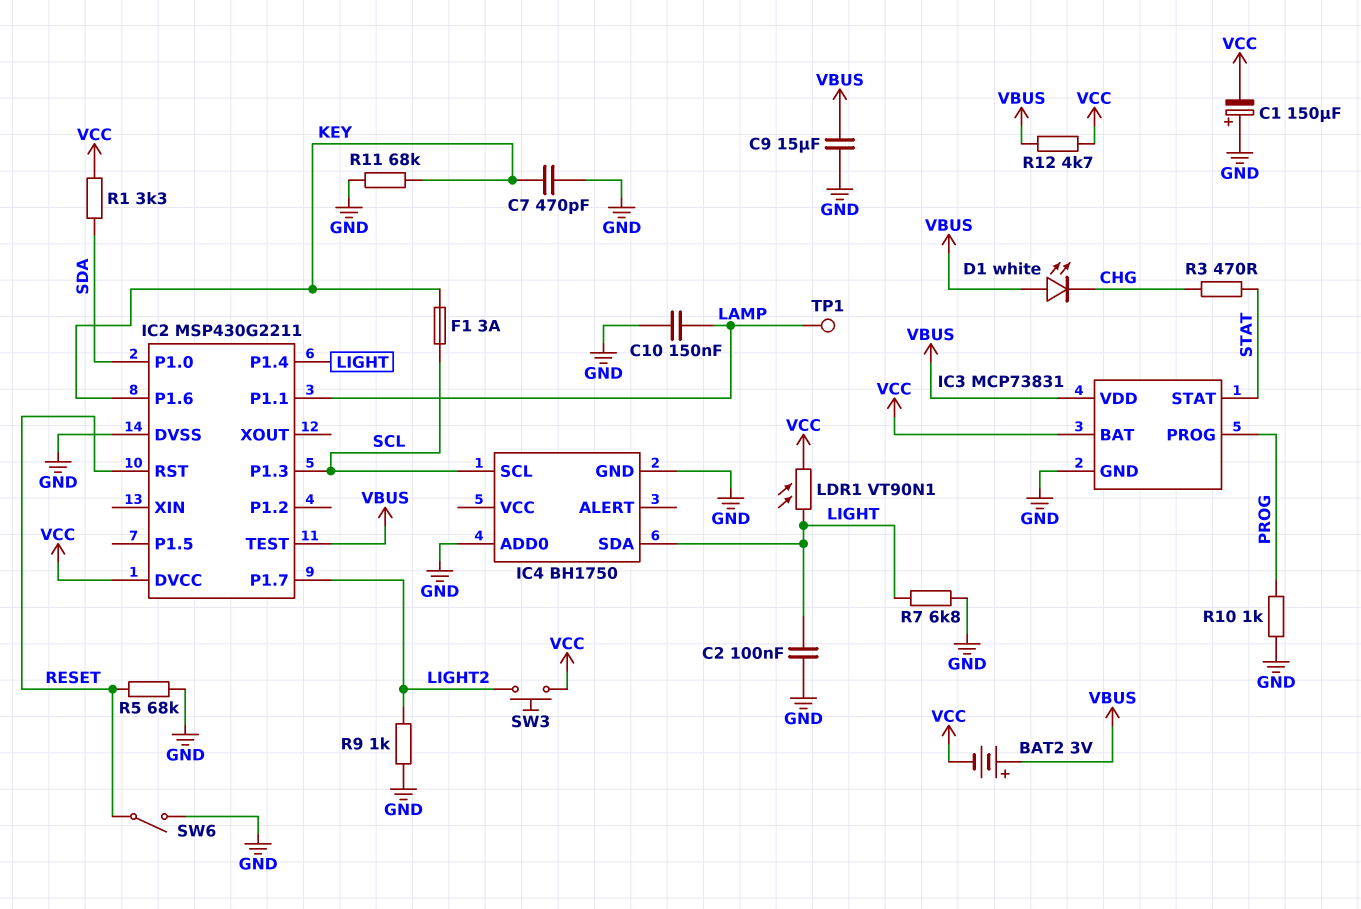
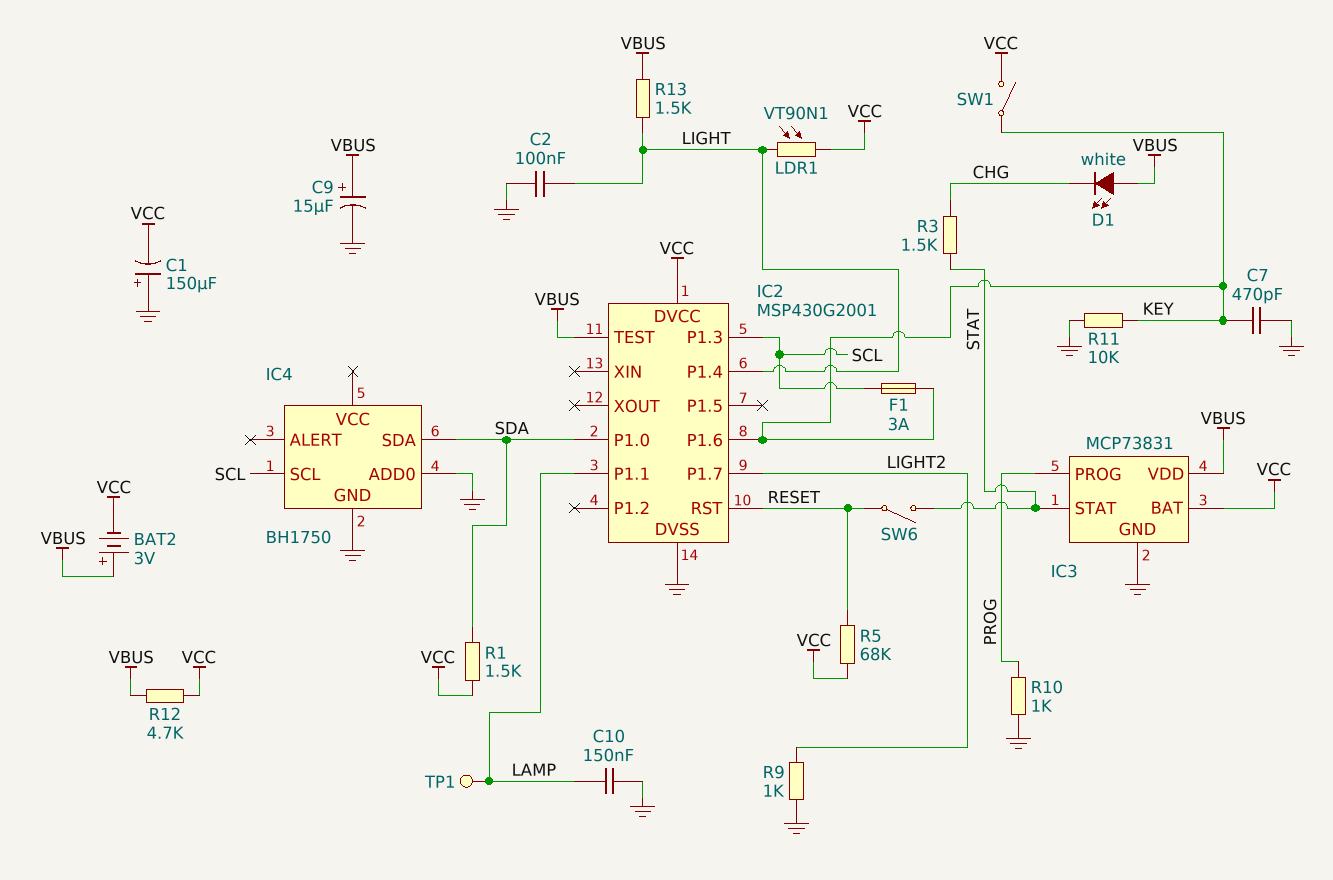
C9: 15uF (GND, VBUS) -> 15uF (plus VBUS, minus GND)
IC2: MSP430G2211 -> MSP430G2001
IC4 pin SDA: LIGHT -> SDA
R1: 3.3k (SDA, VCC) -> 1.5k (SDA, VCC)
R3: 470 (CHG, STAT) -> 1.5k (CHG, STAT)
R5: 68k (GND, RESET) -> 68k (RESET, VCC)
R7: 6.8k (GND, LIGHT) -> none
R11: 68k (GND, KEY) -> 10k (GND, KEY)
R13: none -> 1.5k (LIGHT, VBUS)
SW1: none -> switch (KEY, VCC)
SW3: button (LIGHT2, VCC) -> none
SW6: switch (GND, RESET) -> switch (RESET, STAT)

